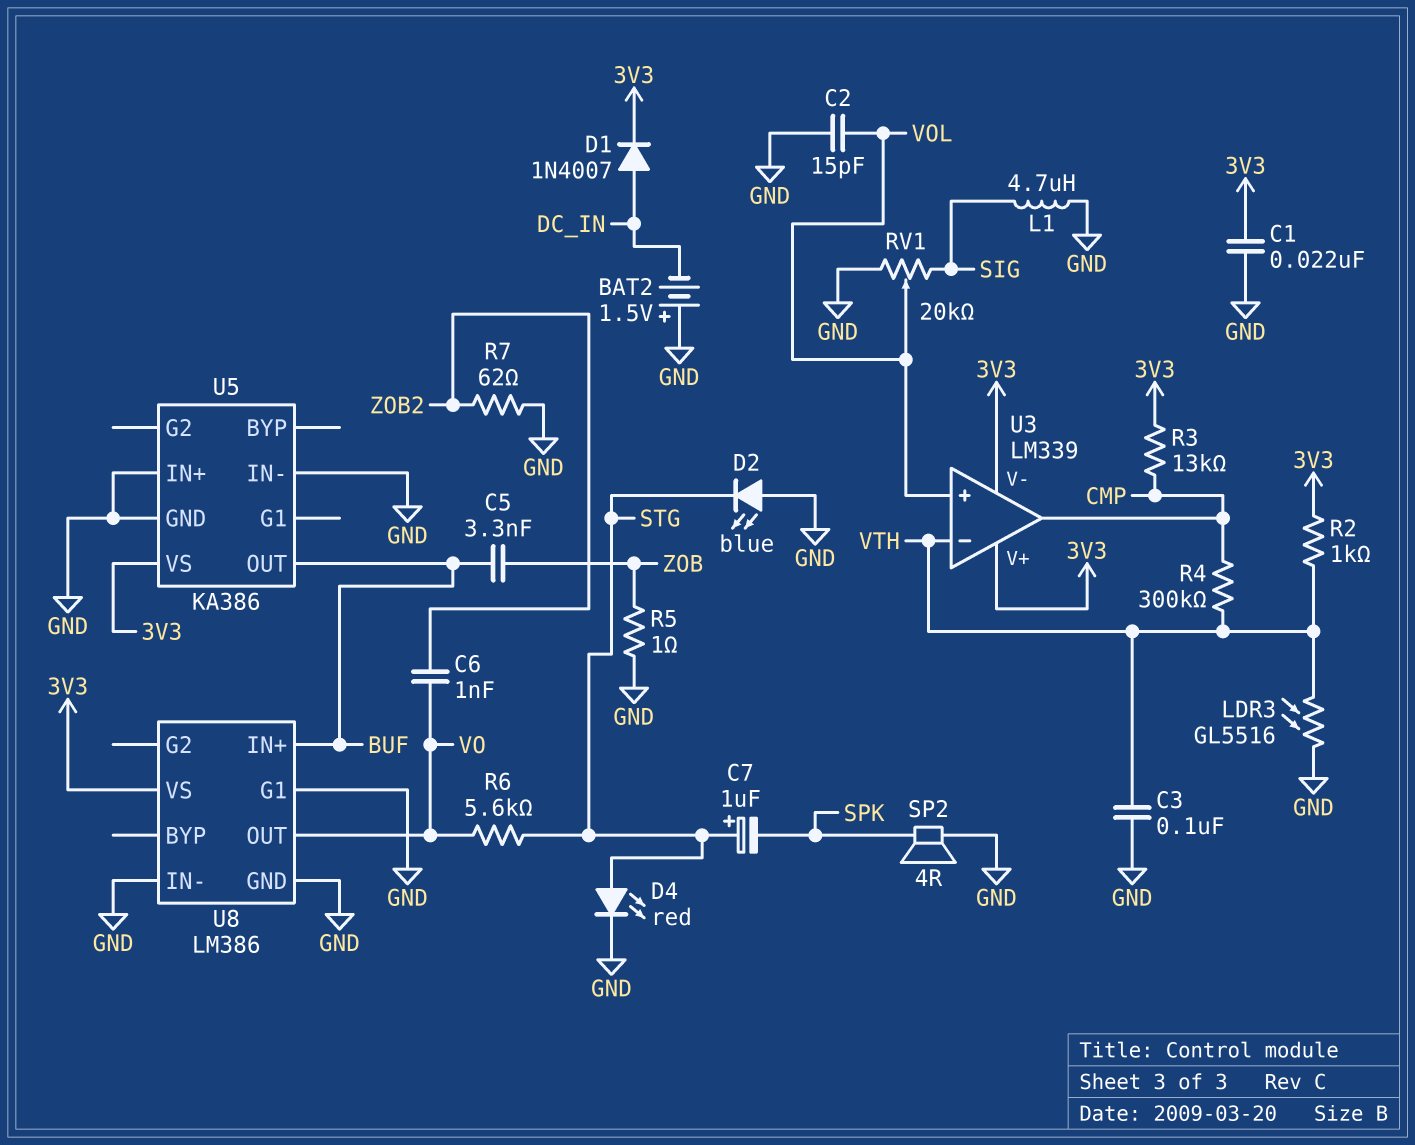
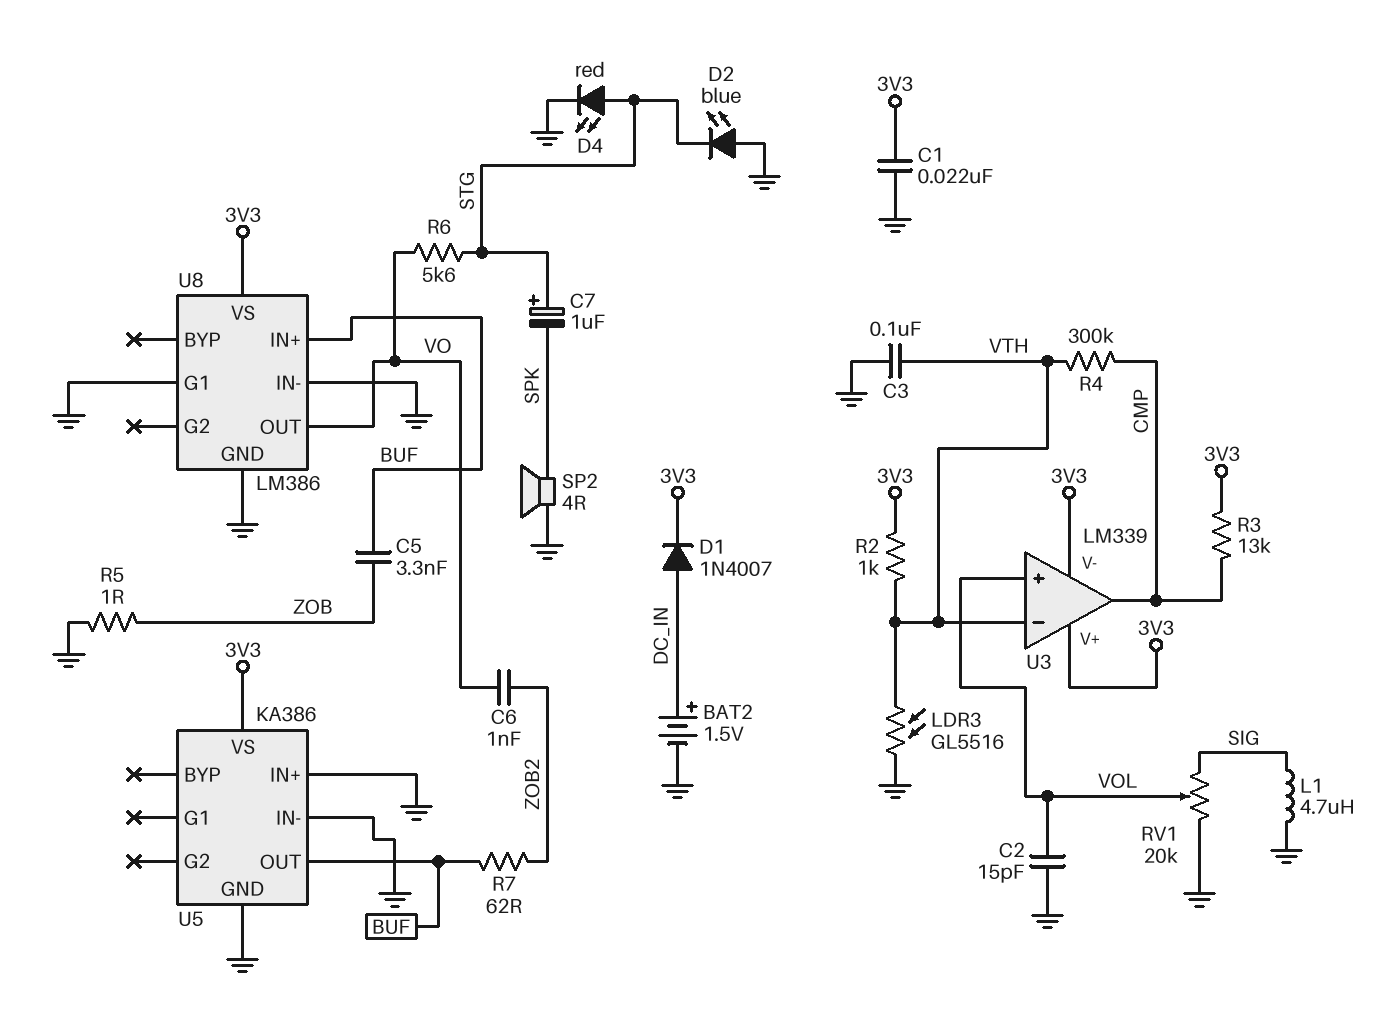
BAT2: 1.5V (plus GND, minus DC_IN) -> 1.5V (plus DC_IN, minus GND)
R7: 62 (GND, ZOB2) -> 62 (BUF, ZOB2)

